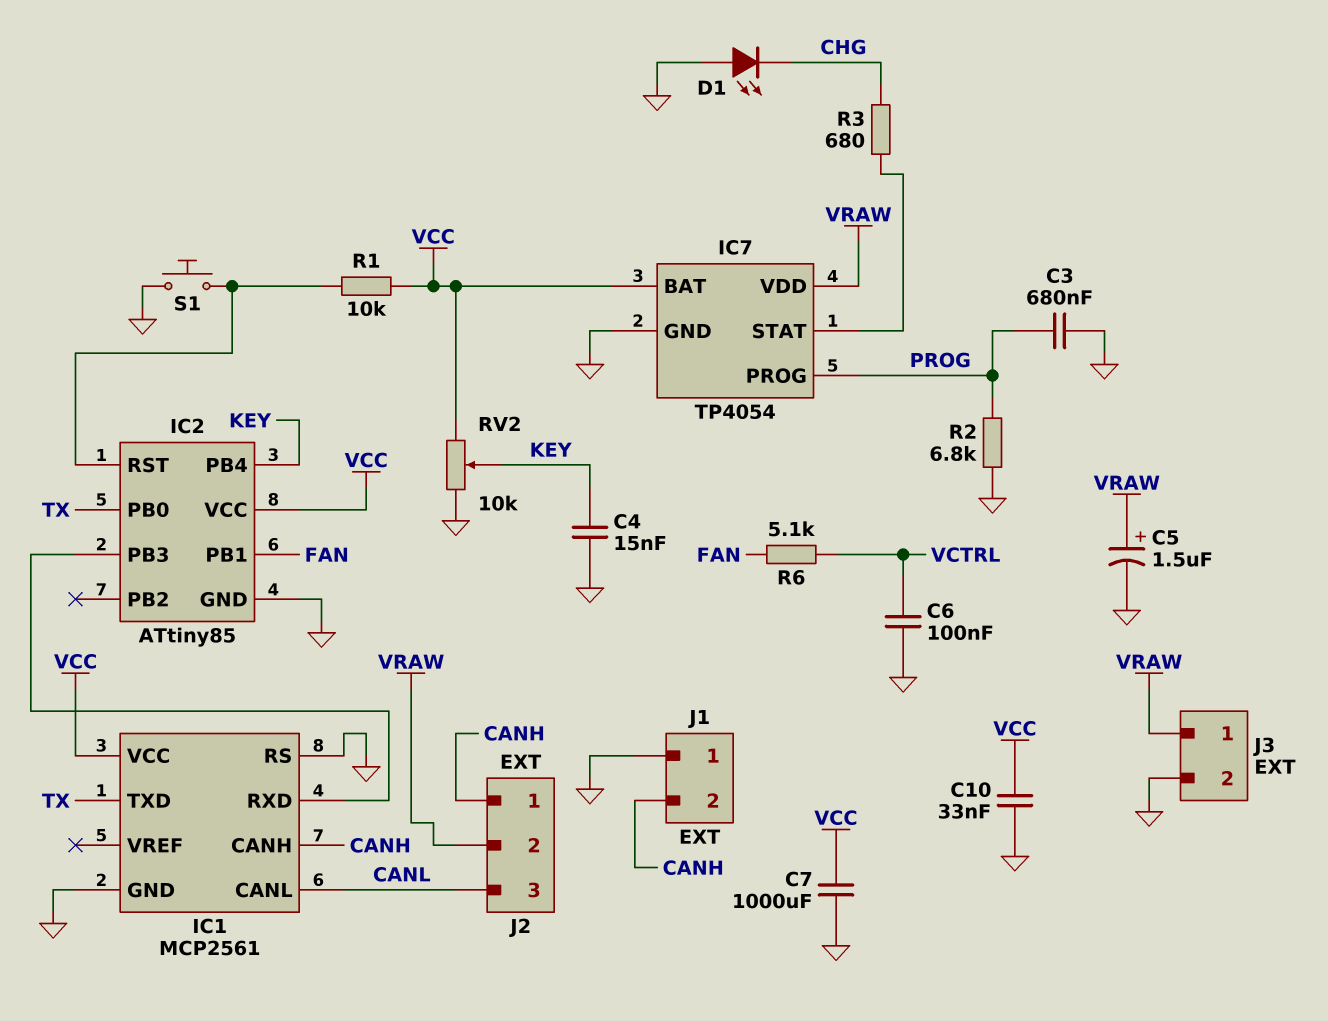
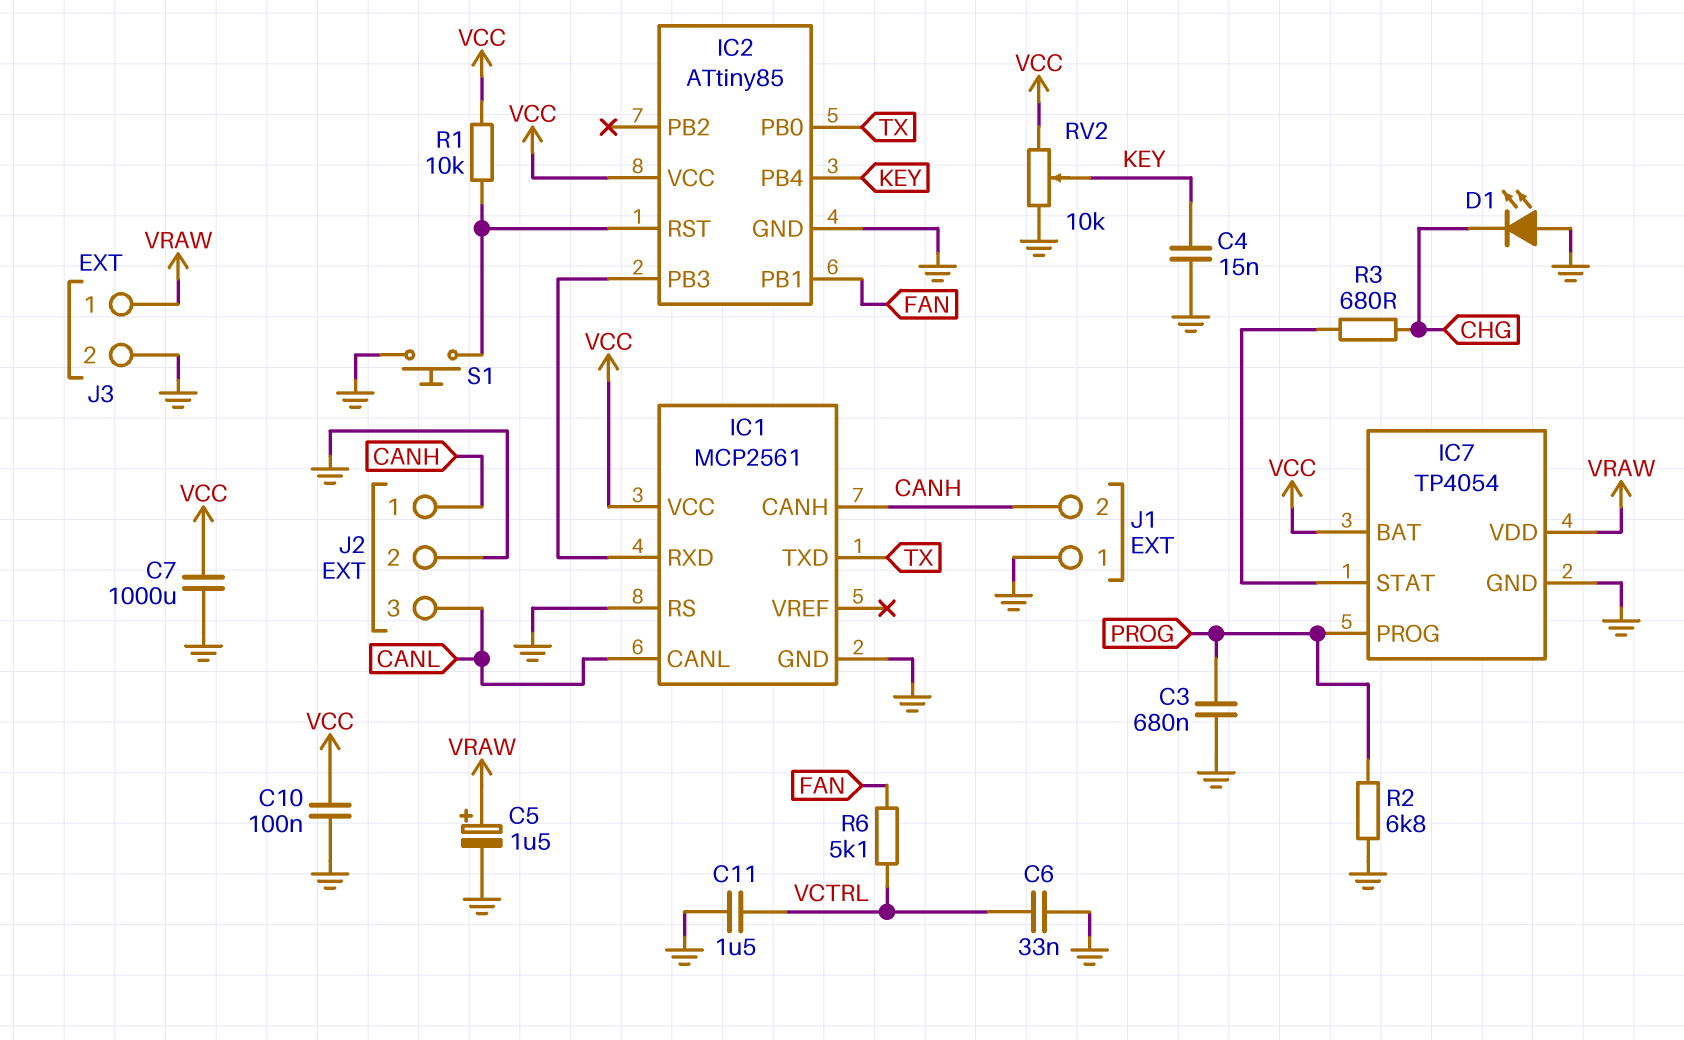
C6: 100nF (GND, VCTRL) -> 33nF (GND, VCTRL)
C10: 33nF (GND, VCC) -> 100nF (GND, VCC)
C11: none -> 1.5uF (GND, VCTRL)
J2 pin 2: VRAW -> GND

